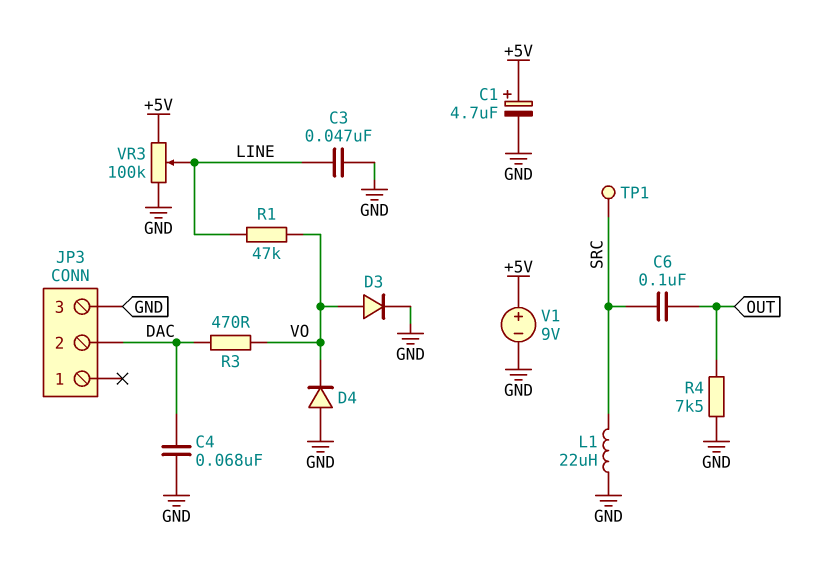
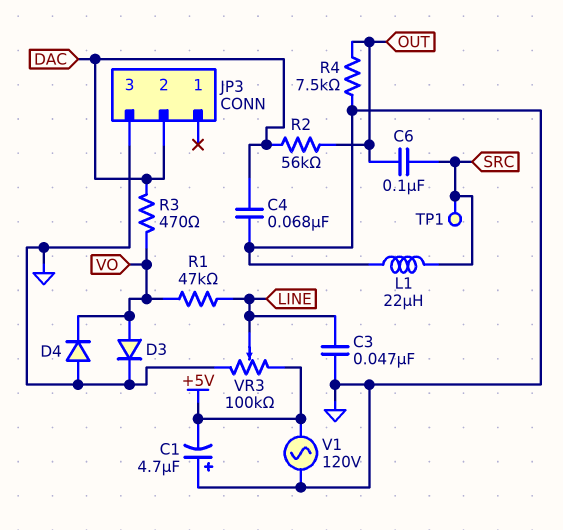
C1: 4.7uF (plus +5V, minus GND) -> 4.7uF (plus GND, minus +5V)
R2: none -> 56k (DAC, OUT)
V1: 9V (plus +5V, minus GND) -> AC 120V (+5V, GND)

